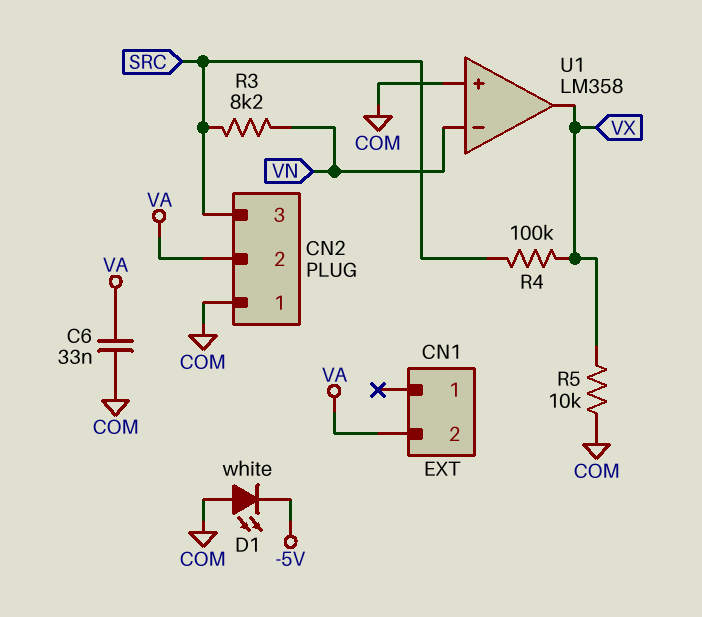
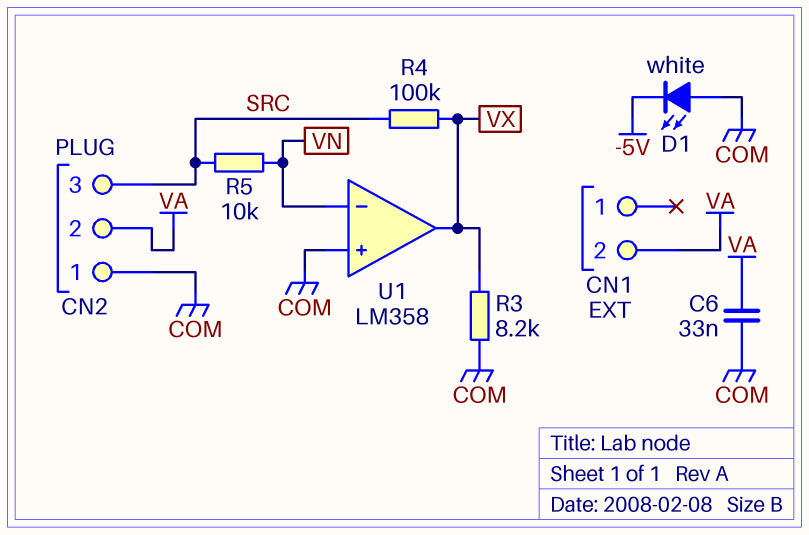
R3: 8.2k (SRC, VN) -> 8.2k (COM, VX)
R5: 10k (COM, VX) -> 10k (SRC, VN)

